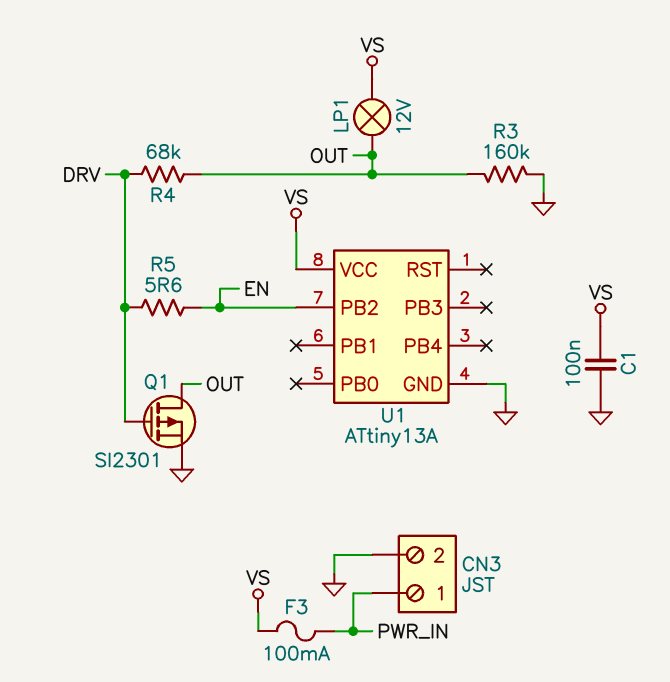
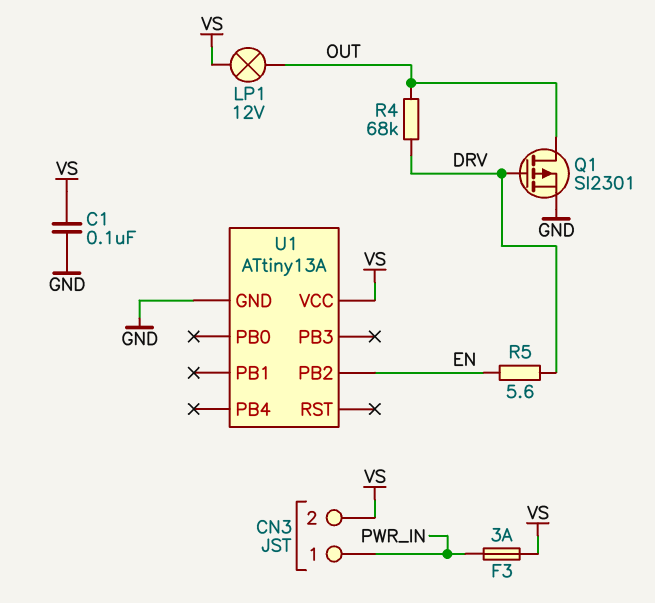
CN3 pin 2: GND -> VS
F3: 100mA (PWR_IN, VS) -> 3A (PWR_IN, VS)
R3: 160k (GND, OUT) -> none

